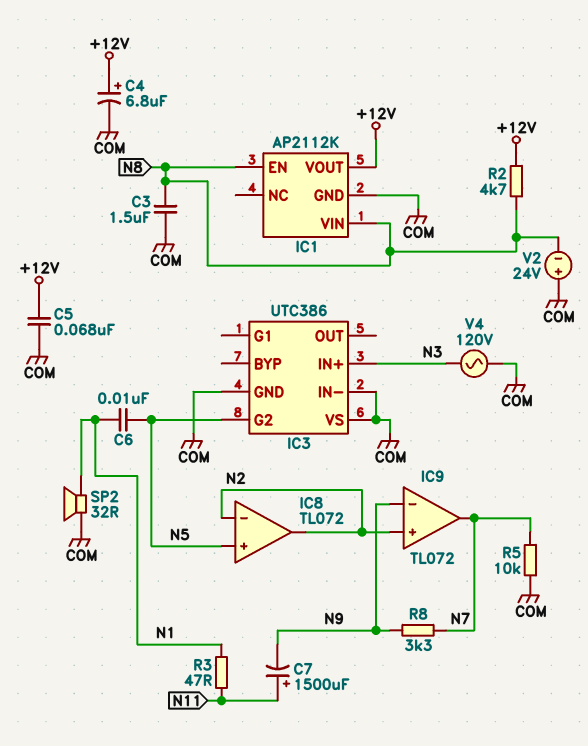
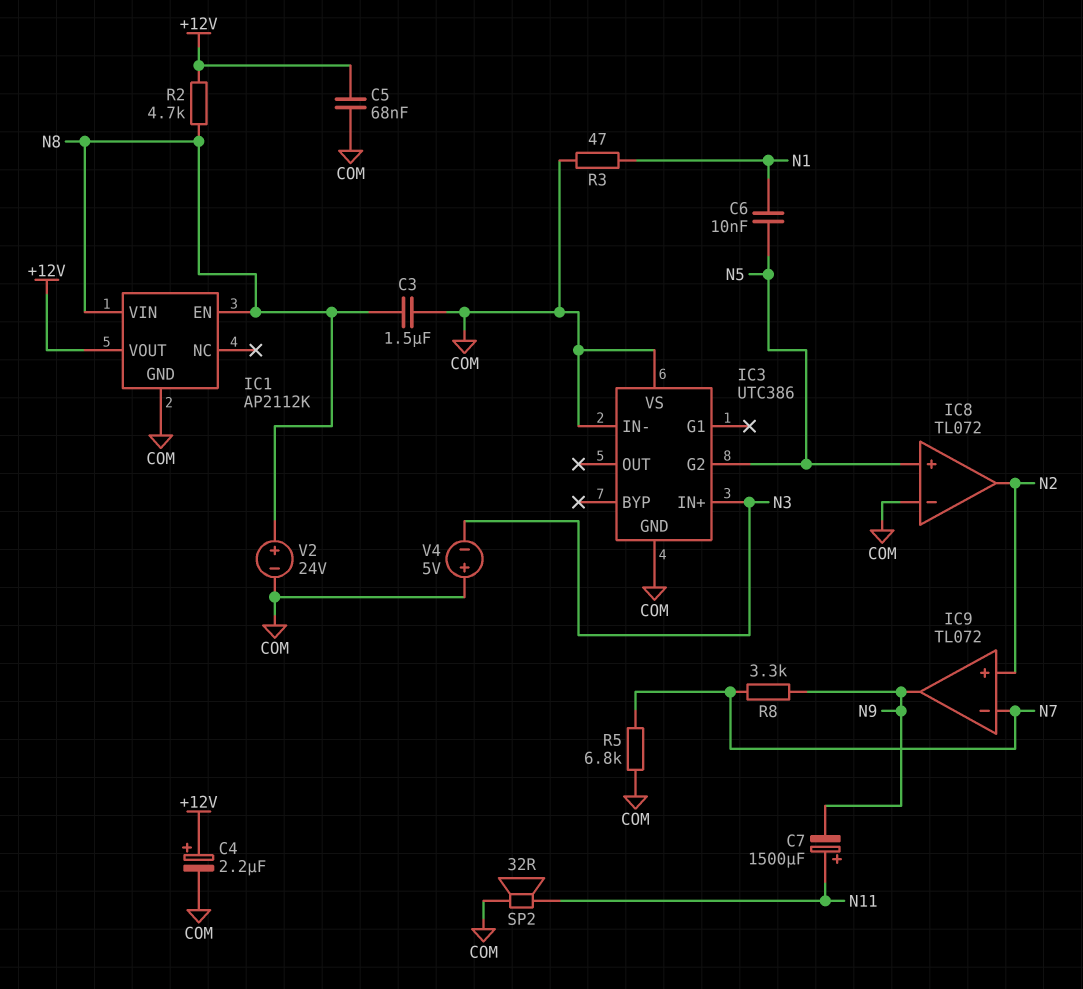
C4: 6.8uF (plus +12V, minus COM) -> 2.2uF (plus +12V, minus COM)
IC8 pin in-: N2 -> COM
IC9 pin in-: N9 -> N7
IC9 pin out: N7 -> N9
R3: 47 (N1, N11) -> 47 (COM, N1)
R5: 10k (COM, N7) -> 6.8k (COM, N7)
SP2: speaker 32R (COM, N1) -> speaker 32R (COM, N11)
V2: 24V (plus COM, minus N8) -> 24V (plus N8, minus COM)
V4: AC 120V (COM, N3) -> 5V (plus COM, minus N3)

